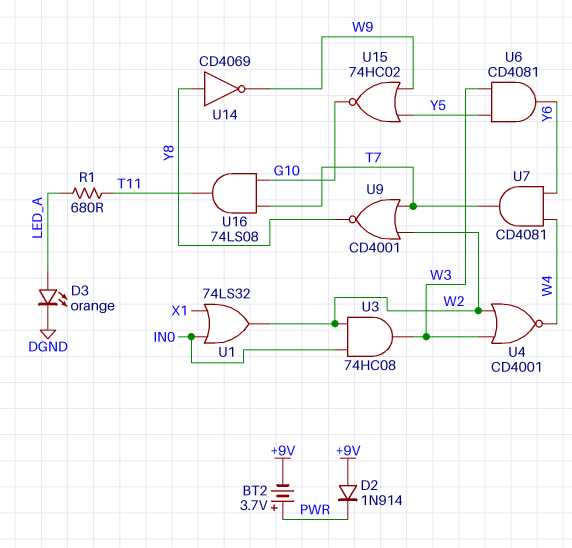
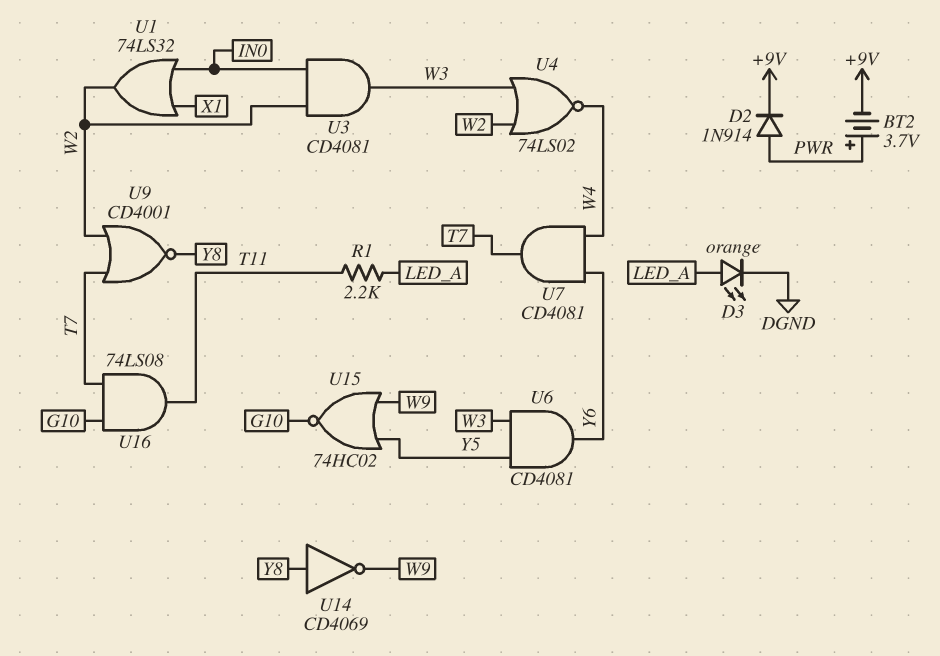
D2: diode 1N914 (A +9V, K PWR) -> diode 1N914 (A PWR, K +9V)
R1: 680 (LED_A, T11) -> 2.2k (LED_A, T11)
U3: AND 74HC08 (in IN0, in W2, out W3) -> AND CD4081 (in IN0, in W2, out W3)
U4: NOR CD4001 (in W2, in W3, out W4) -> NOR 74LS02 (in W2, in W3, out W4)

